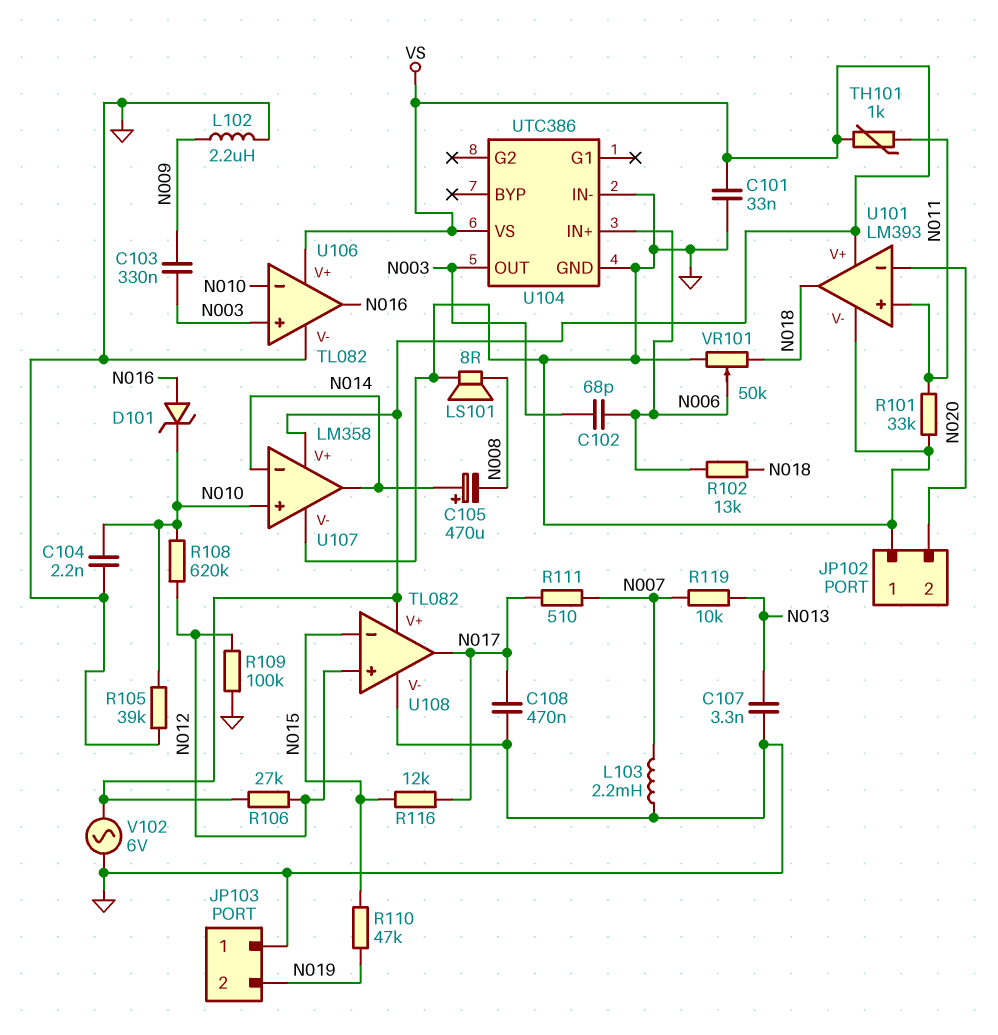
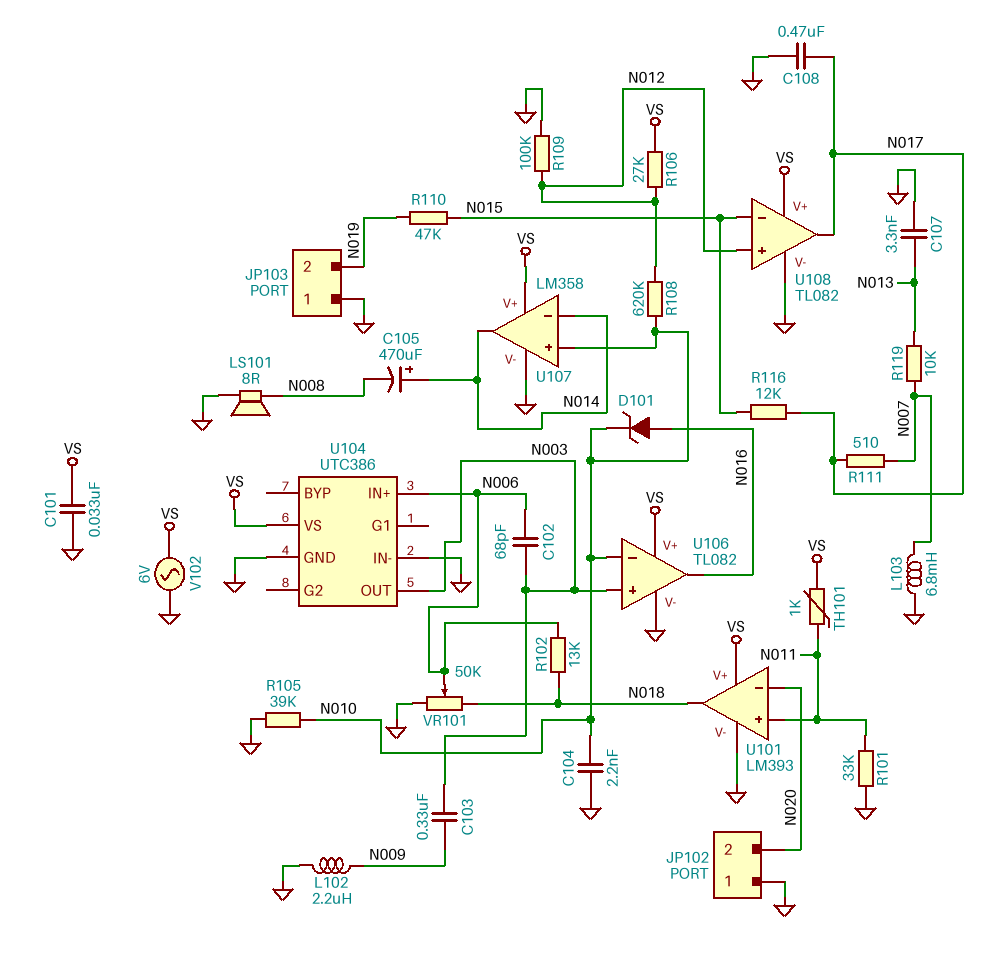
L103: 2.2mH (GND, N007) -> 6.8mH (GND, N007)

